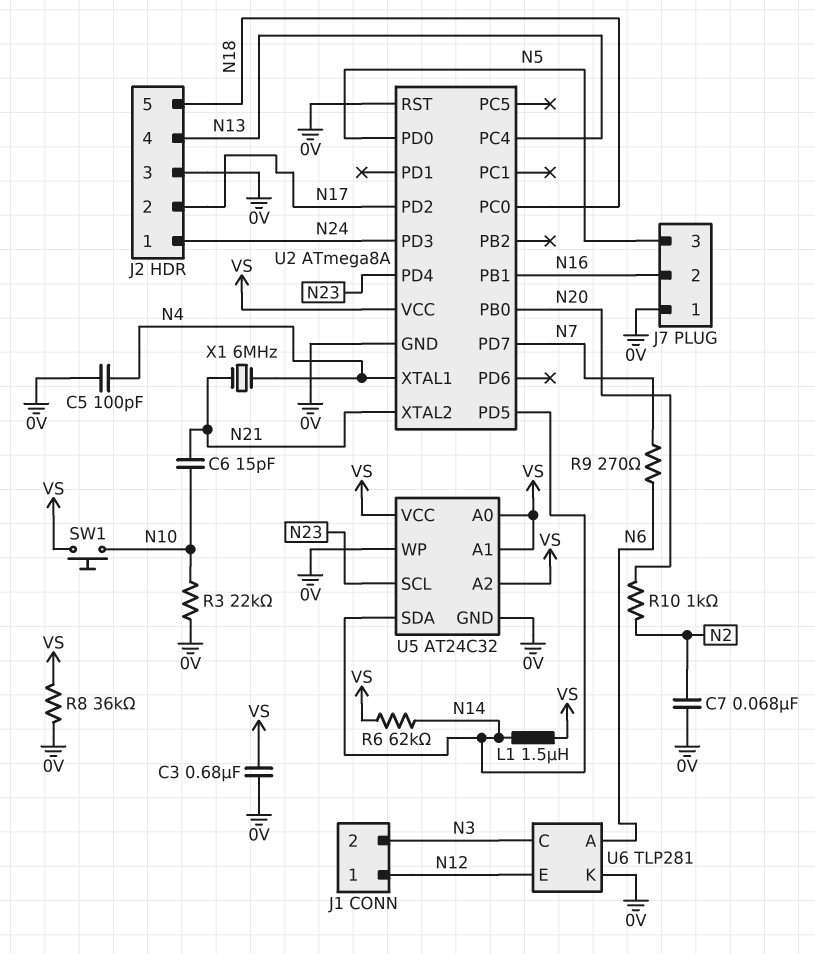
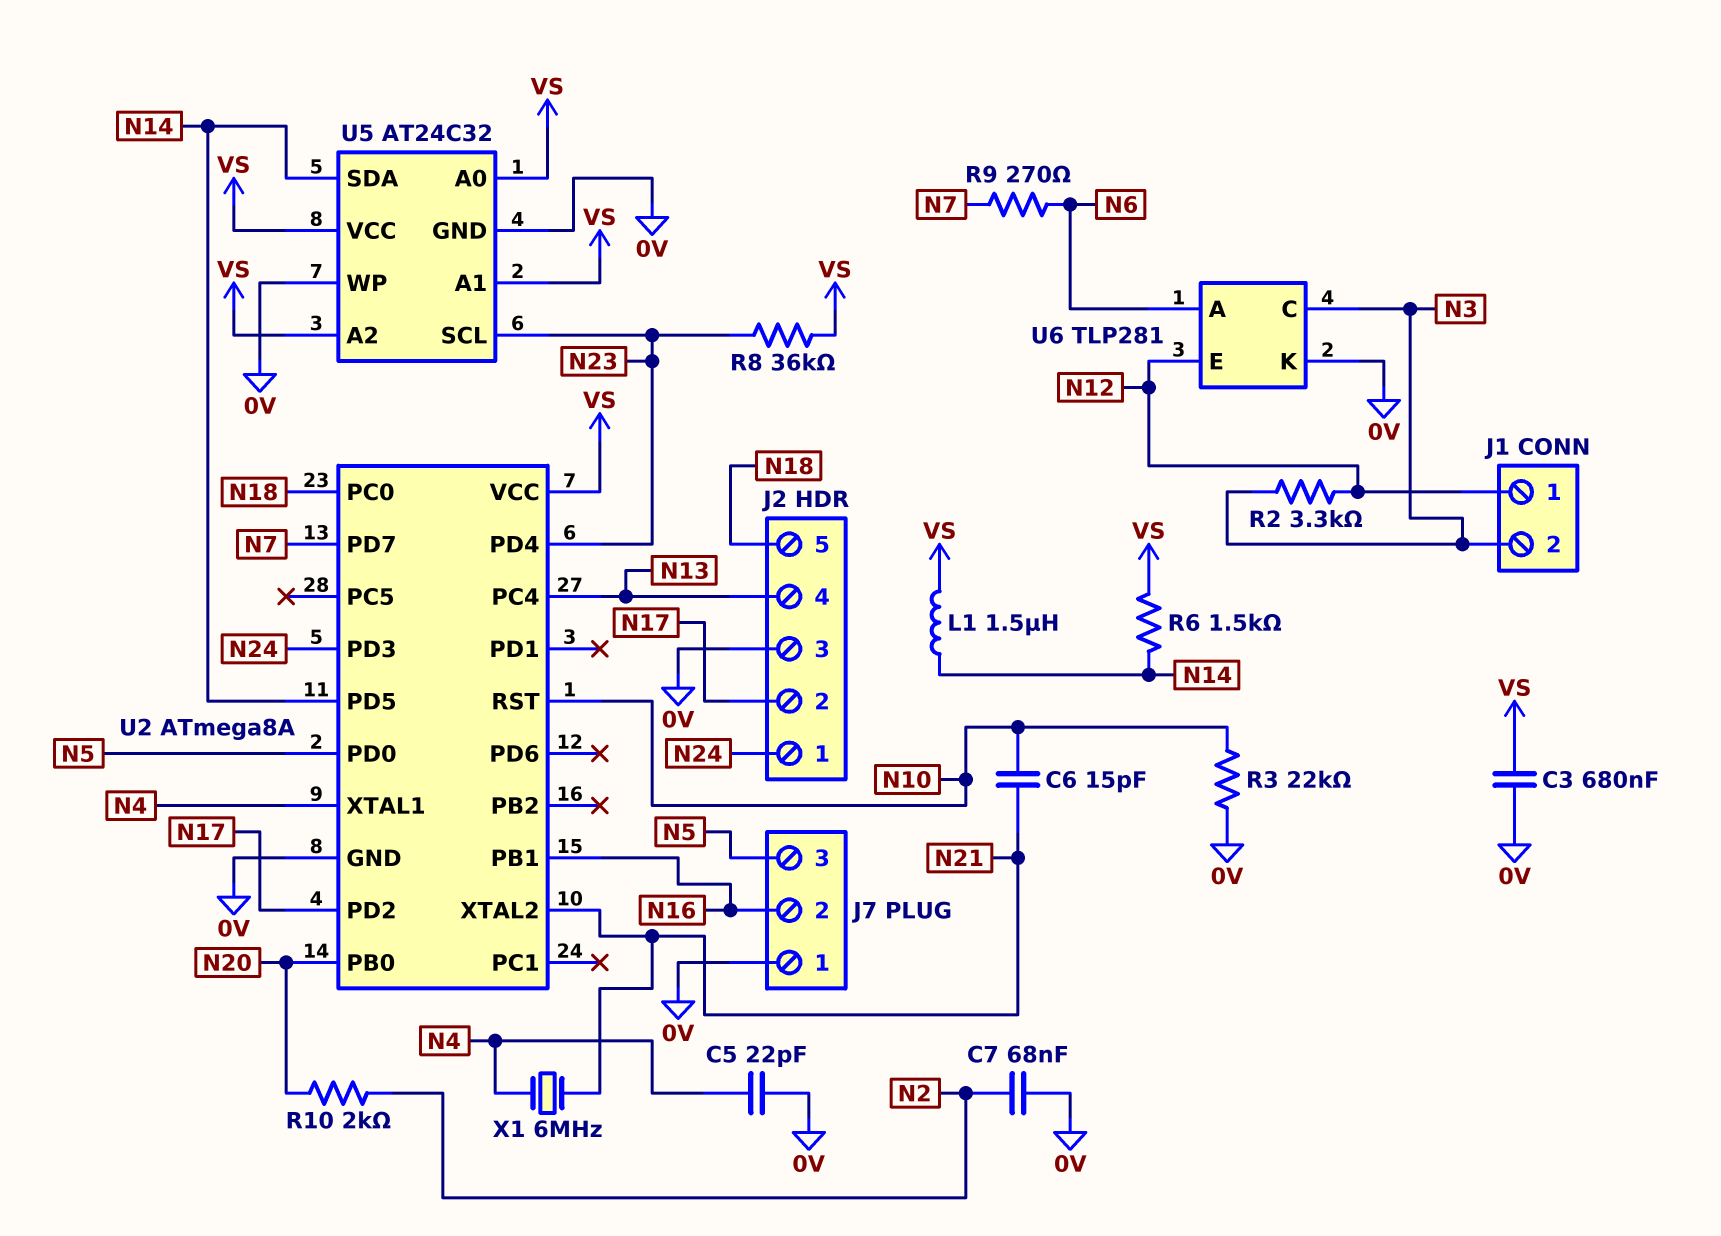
C5: 100pF (0V, N4) -> 22pF (0V, N4)
R2: none -> 3.3k (N3, N12)
R6: 62k (N14, VS) -> 1.5k (N14, VS)
R8: 36k (0V, VS) -> 36k (N23, VS)
R10: 1k (N2, N20) -> 2k (N2, N20)
SW1: button (N10, VS) -> none
U2 pin RST: 0V -> N10

